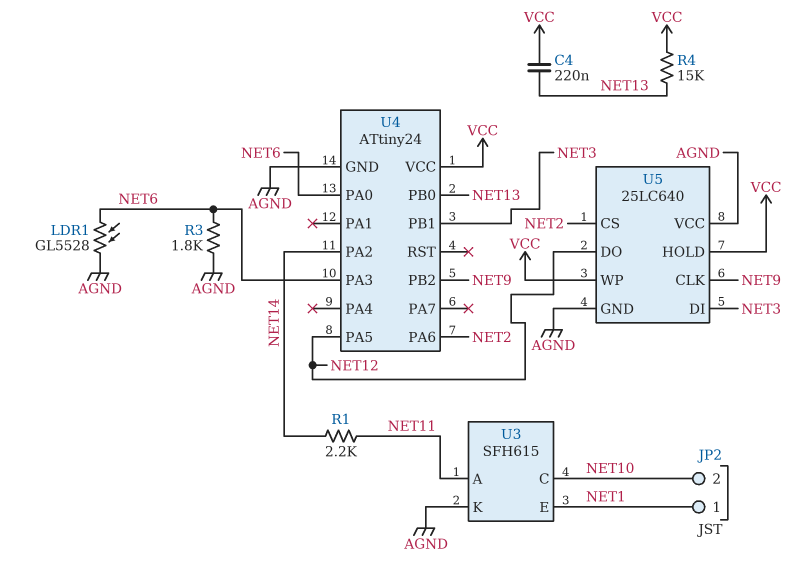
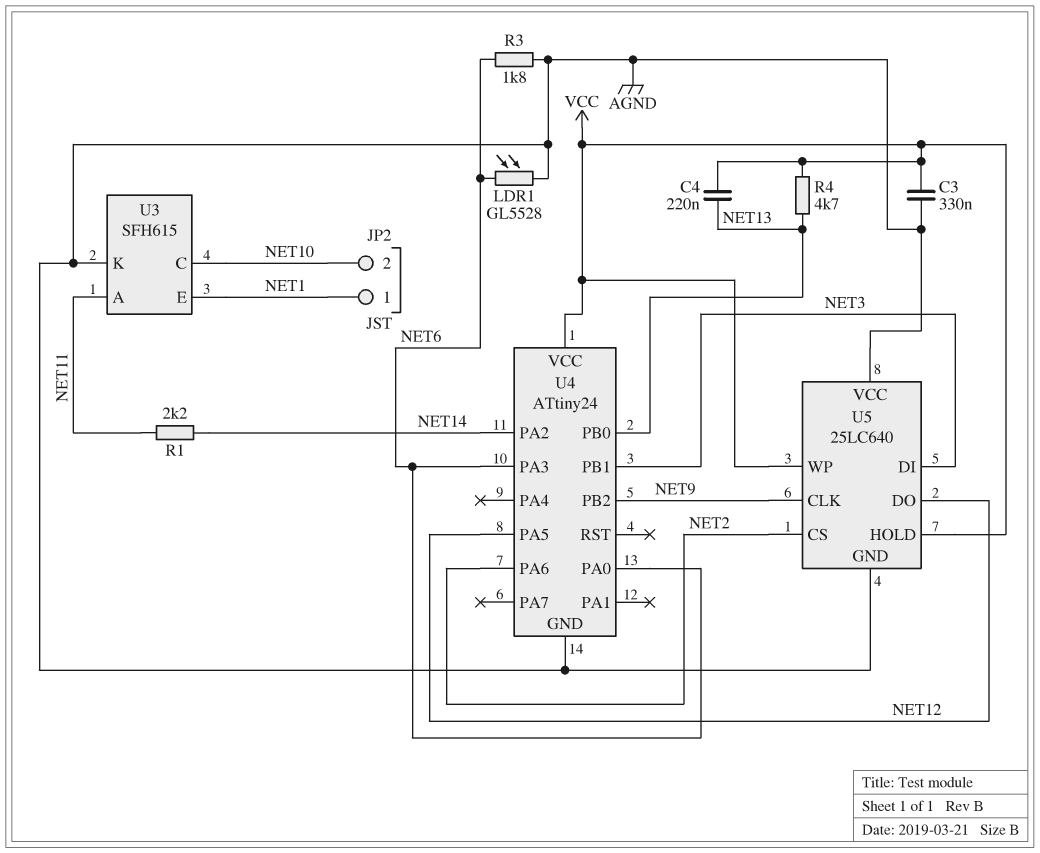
C3: none -> 330nF (AGND, VCC)
R4: 15k (NET13, VCC) -> 4.7k (NET13, VCC)

